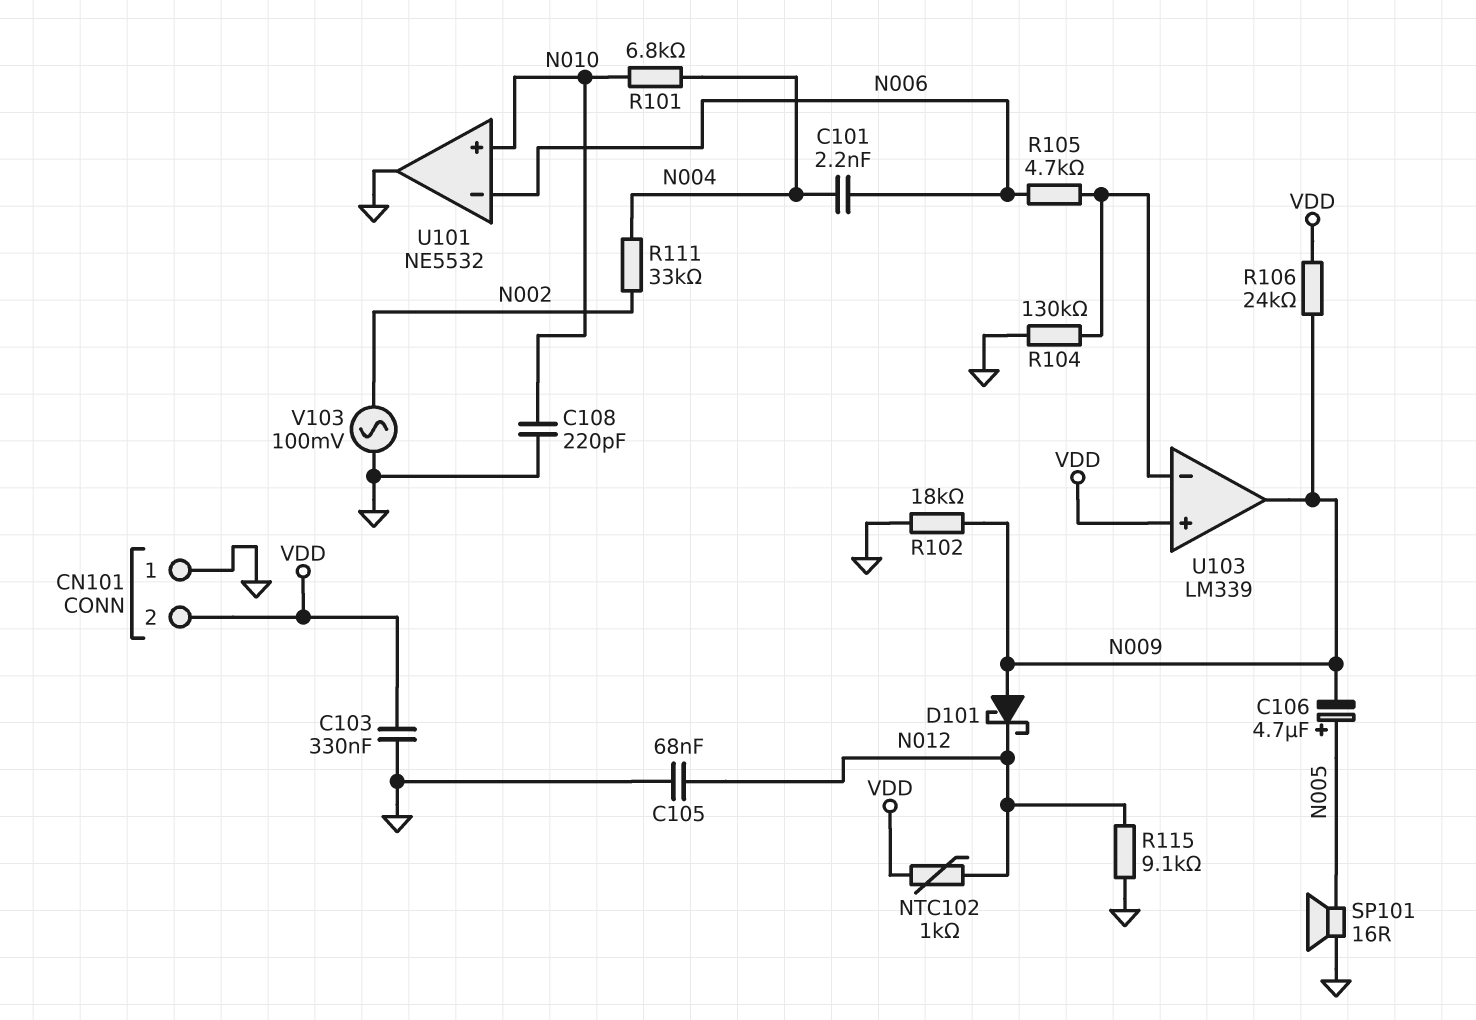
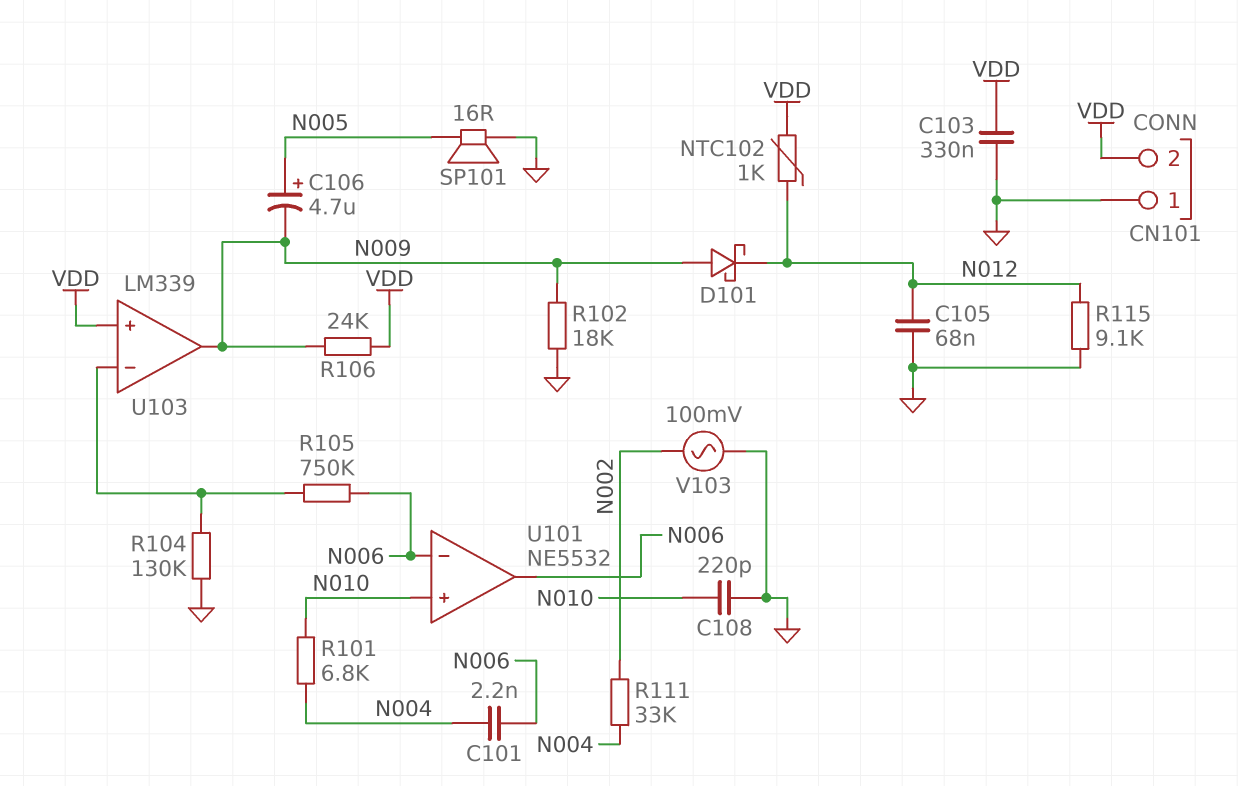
R105: 4.7k (N006, U103/in-) -> 750k (N006, U103/in-)
U101 pin out: GND -> N006

